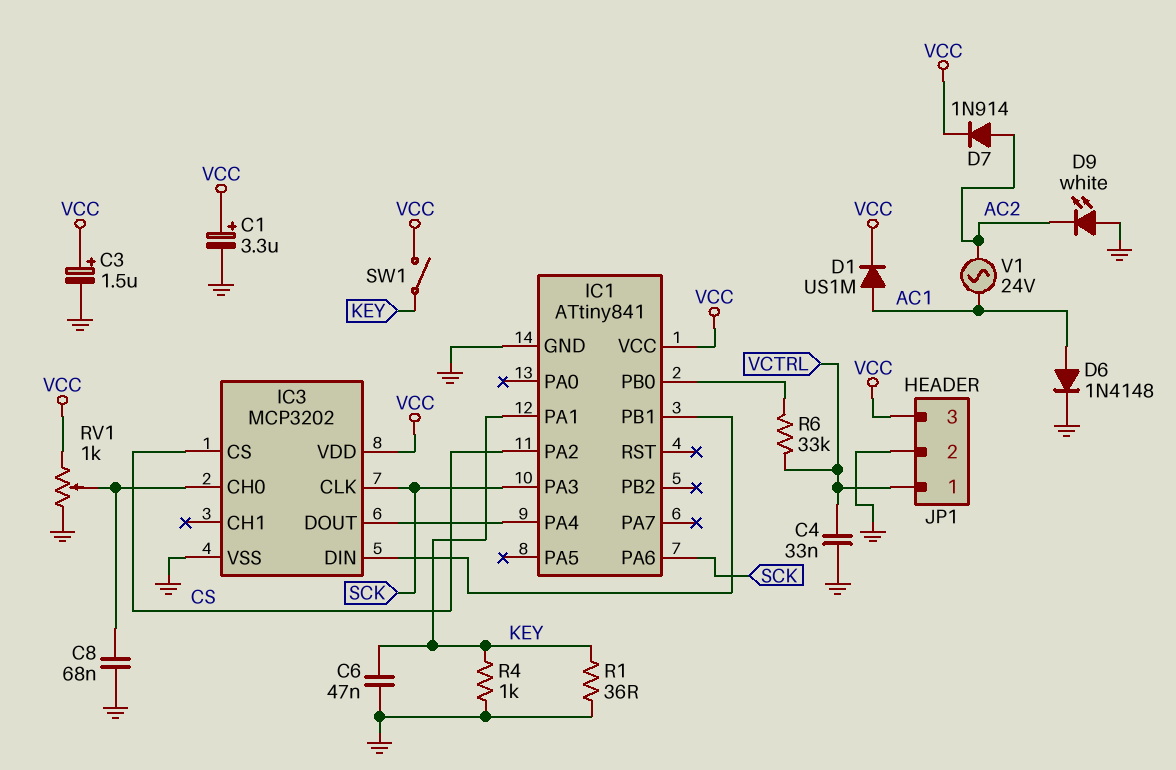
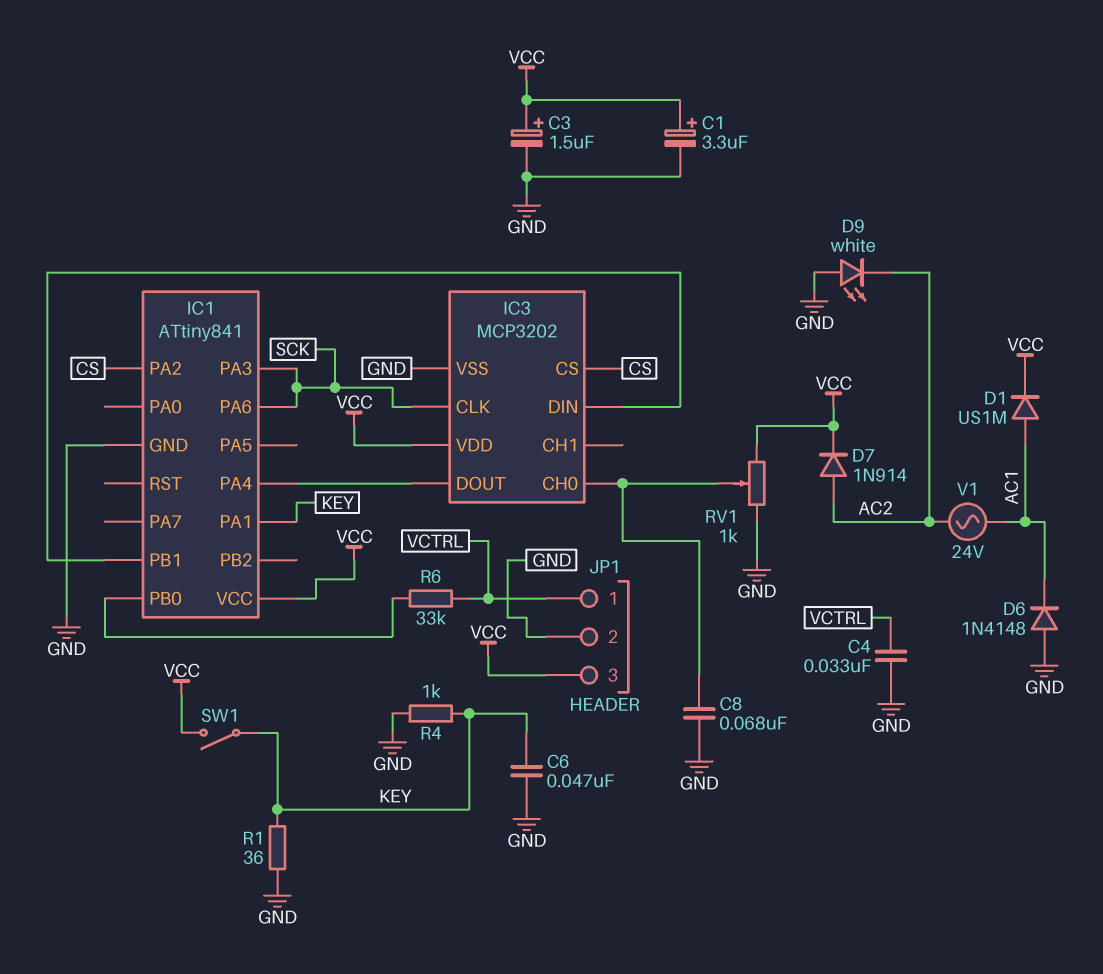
D6: diode 1N4148 (A AC1, K GND) -> diode 1N4148 (A GND, K AC1)

